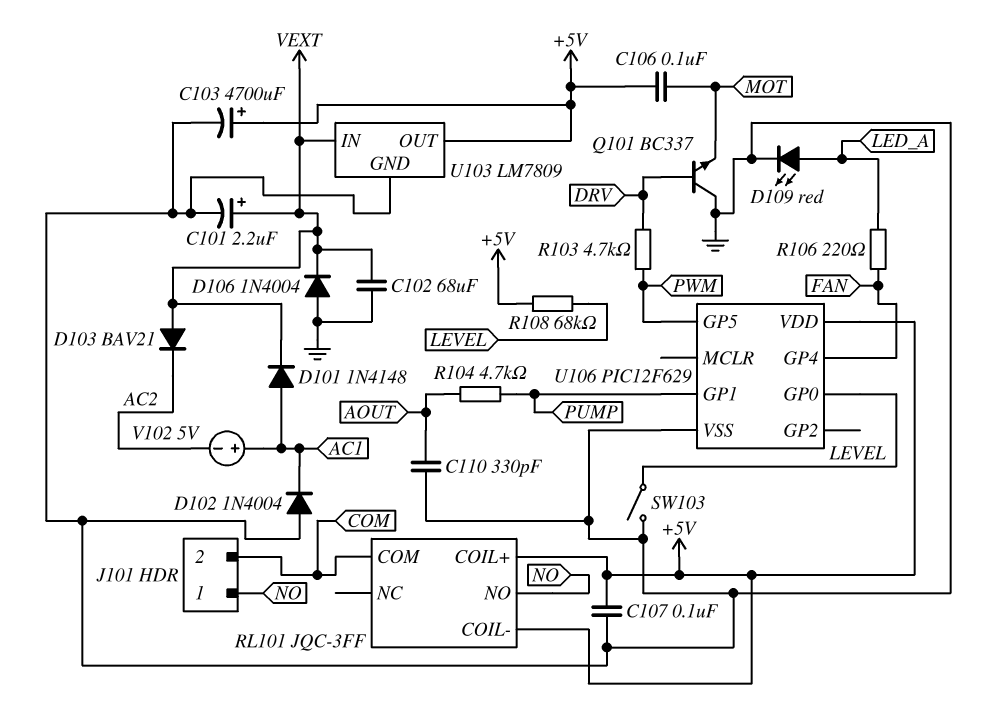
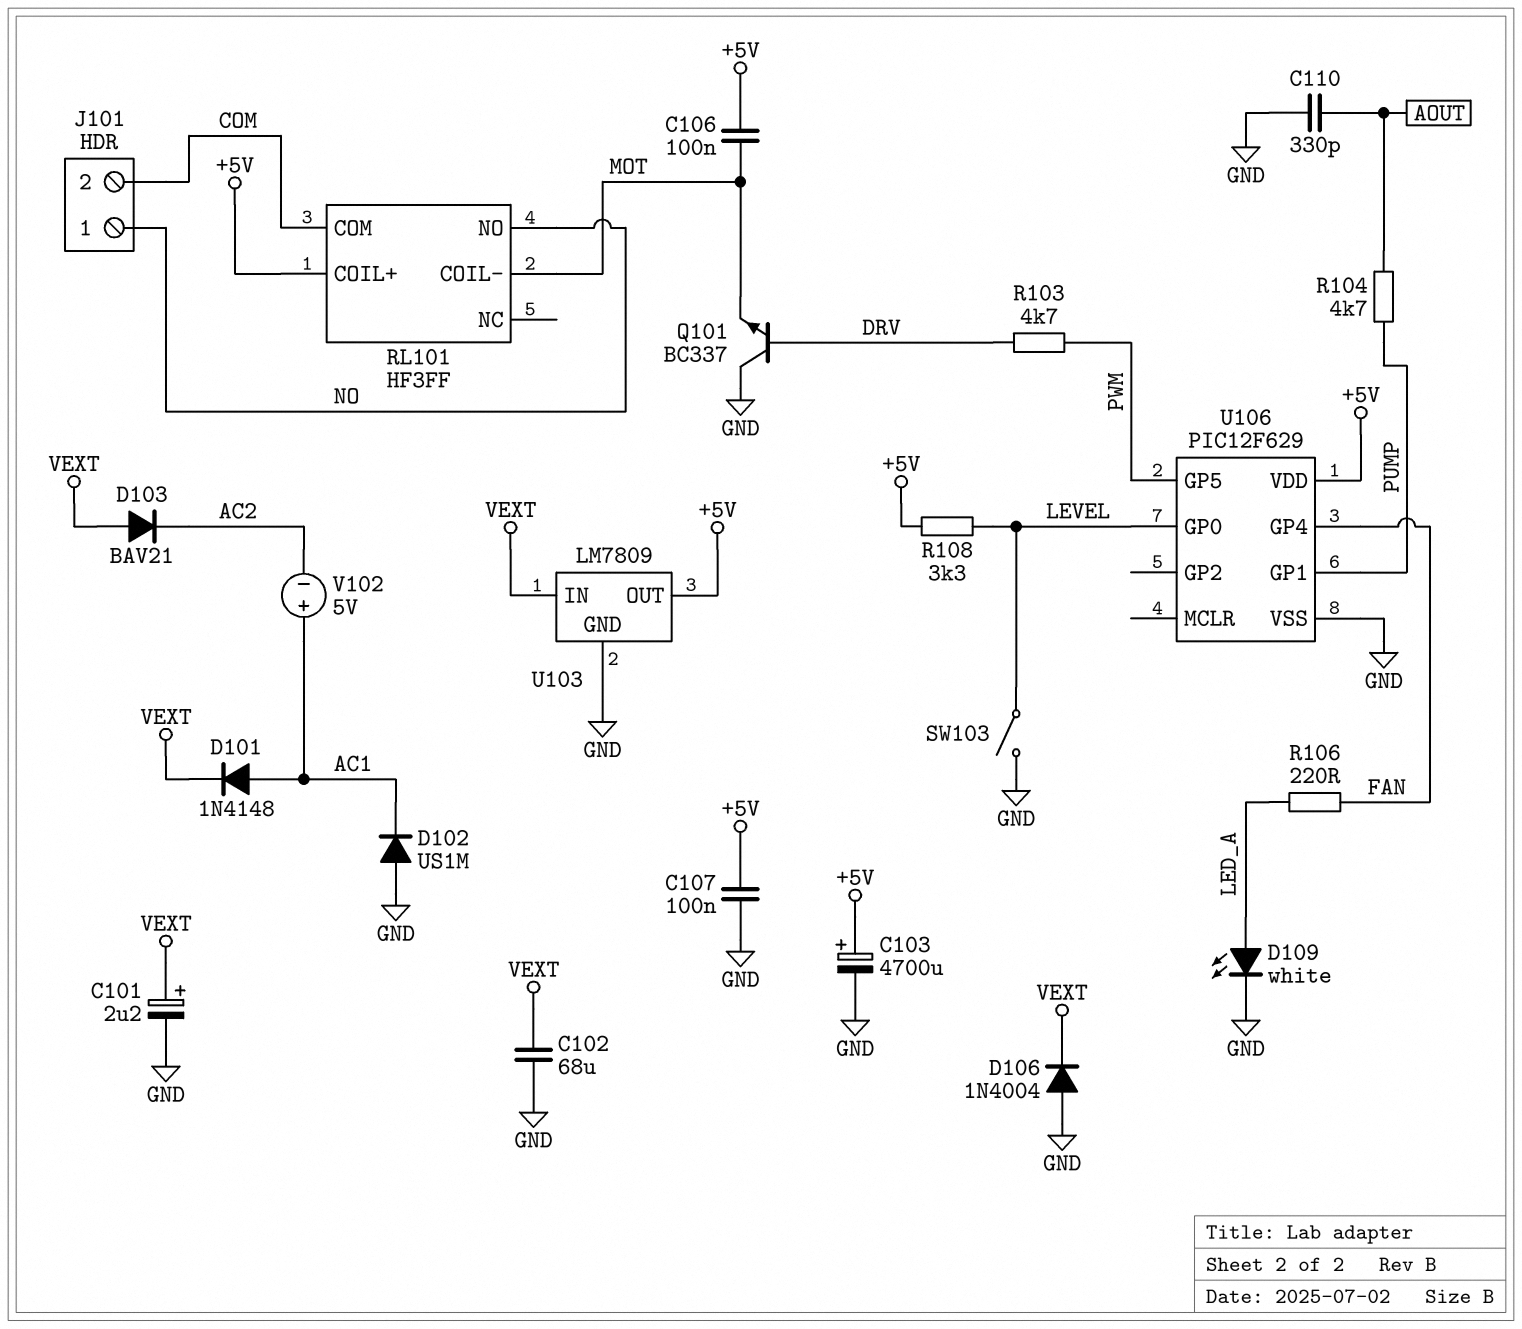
D102: diode 1N4004 (A GND, K AC1) -> diode US1M (A GND, K AC1)
D109: LED red (A LED_A, K GND) -> LED white (A LED_A, K GND)
R108: 68k (+5V, LEVEL) -> 3.3k (+5V, LEVEL)
RL101: JQC-3FF -> HF3FF
RL101 pin COIL-: +5V -> MOT

